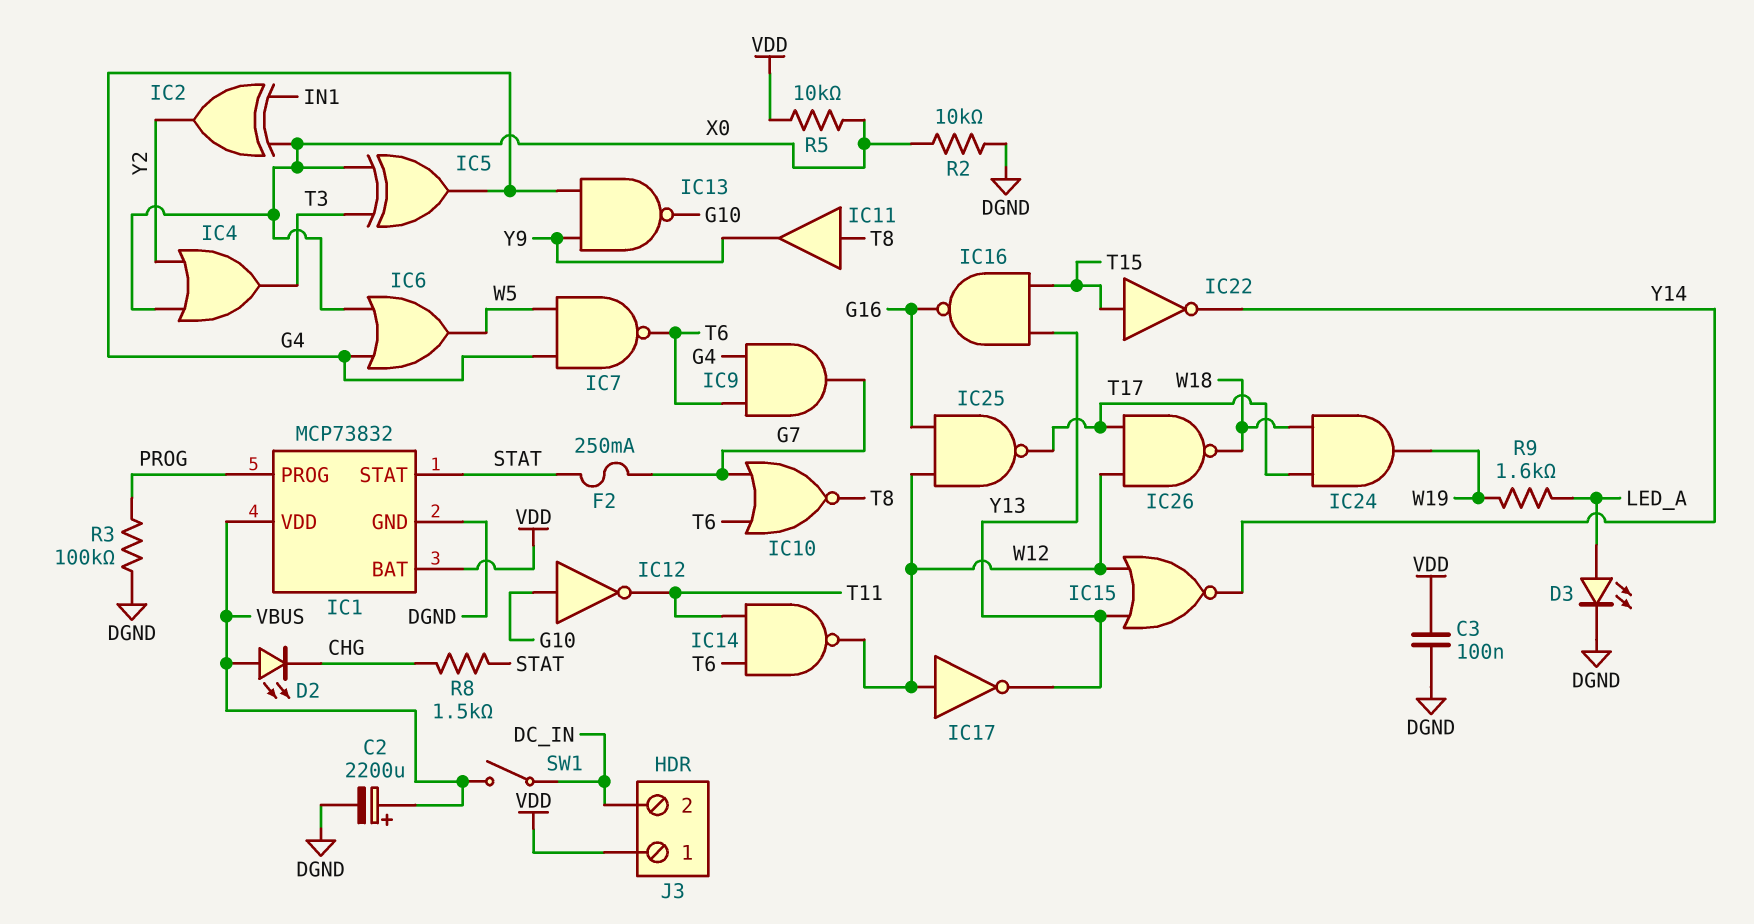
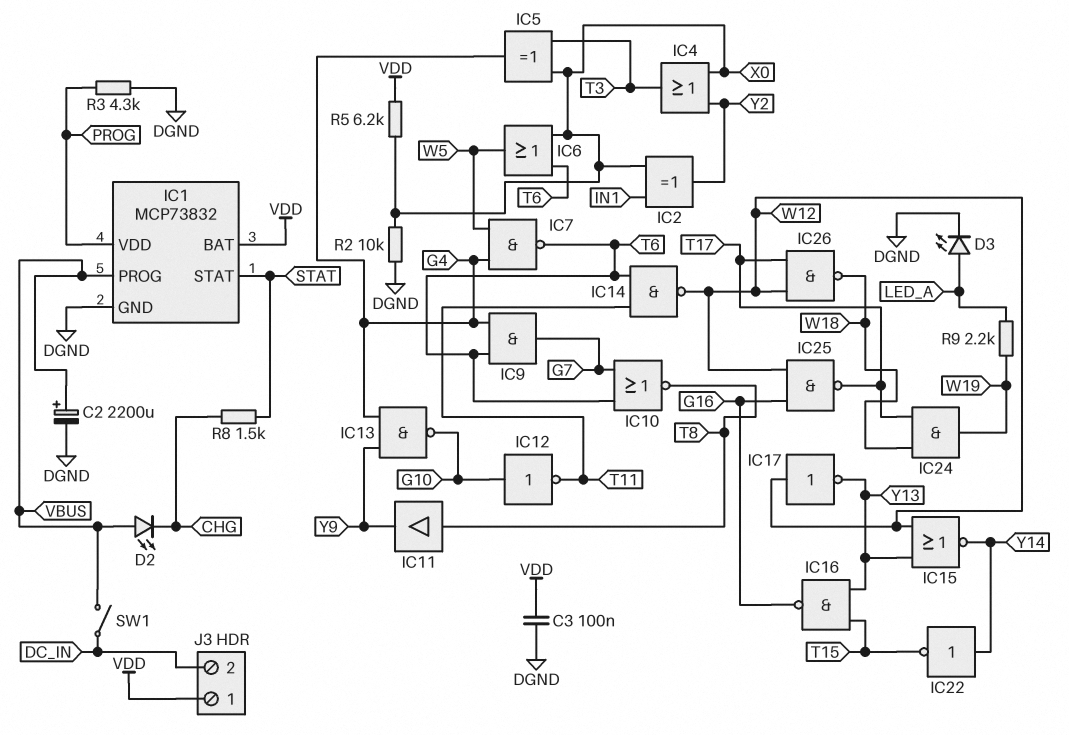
F2: 250mA (G7, STAT) -> none
IC1 pin PROG: PROG -> VBUS
IC1 pin VDD: VBUS -> PROG
IC6: OR (in G4, in X0, out W5) -> OR (in T6, in X0, out W5)
IC22: NOT (in T15, out Y14) -> NOT (in Y14, out T15)
R3: 100k (DGND, PROG) -> 4.3k (DGND, PROG)
R5: 10k (VDD, X0) -> 6.2k (VDD, X0)
R9: 1.6k (LED_A, W19) -> 2.2k (LED_A, W19)

